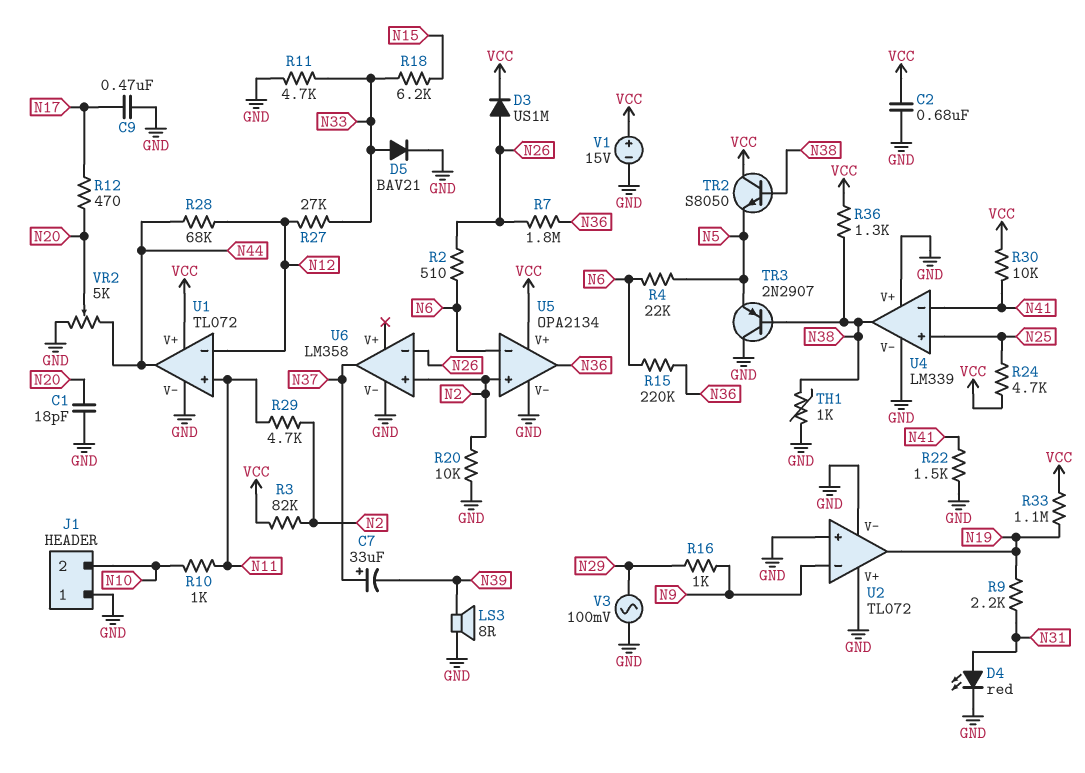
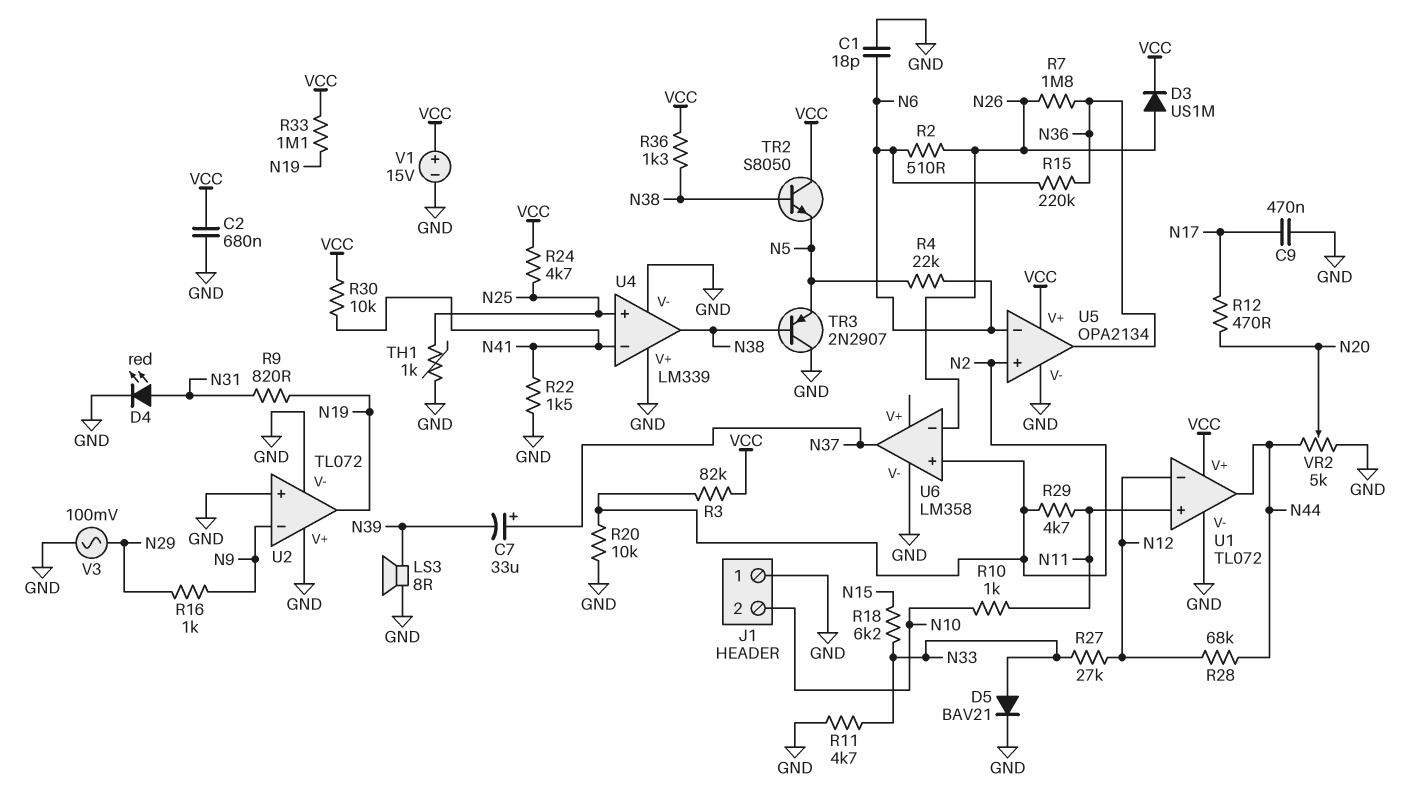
C1: 18pF (GND, N20) -> 18pF (GND, N6)
R9: 2.2k (N19, N31) -> 820 (N19, N31)
TH1: 1k (GND, N38) -> 1k (GND, N25)

